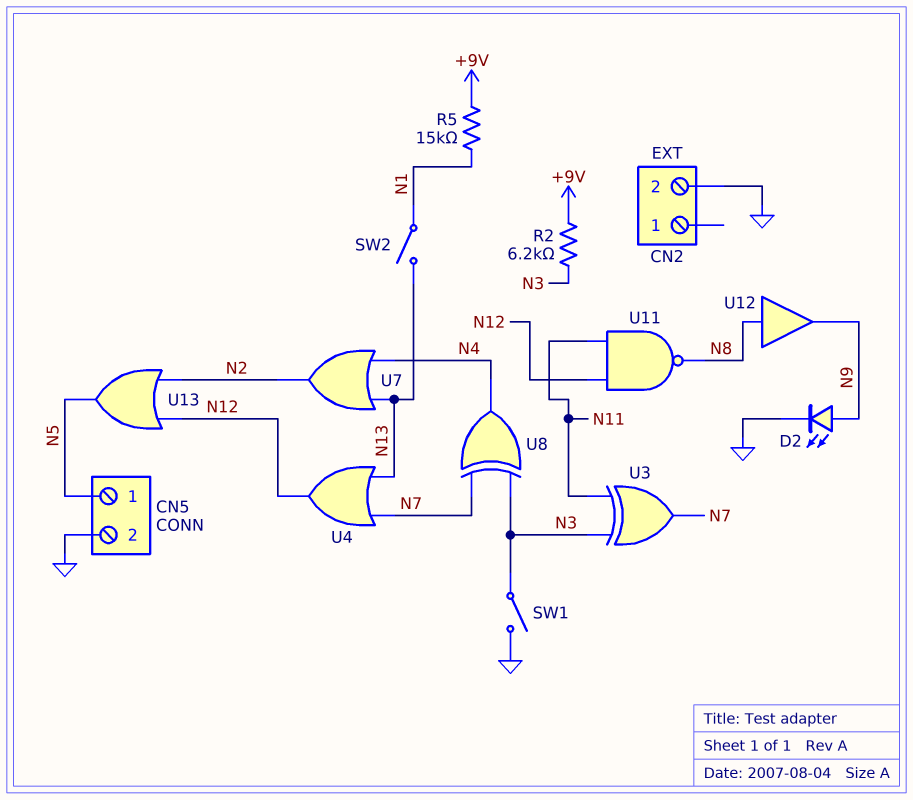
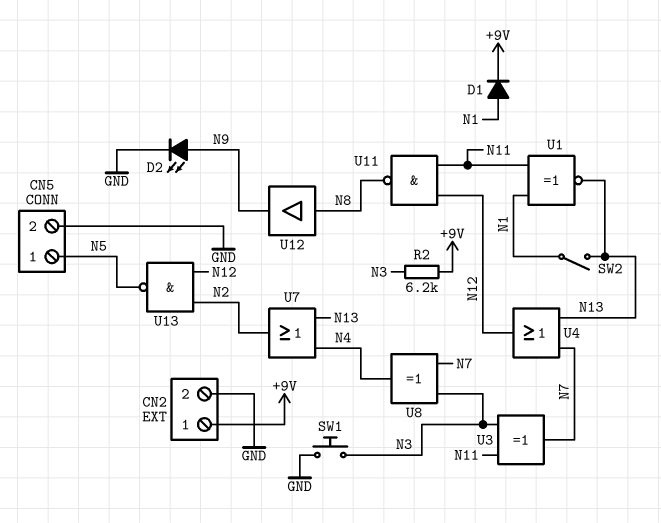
CN2 pin 1: none -> +9V
D1: none -> diode (A N1, K +9V)
R5: 15k (+9V, N1) -> none
SW1: switch (GND, N3) -> button (GND, N3)
U1: none -> XNOR (in N1, in N11, out N13)
U13: OR (in N2, in N12, out N5) -> NAND (in N2, in N12, out N5)

